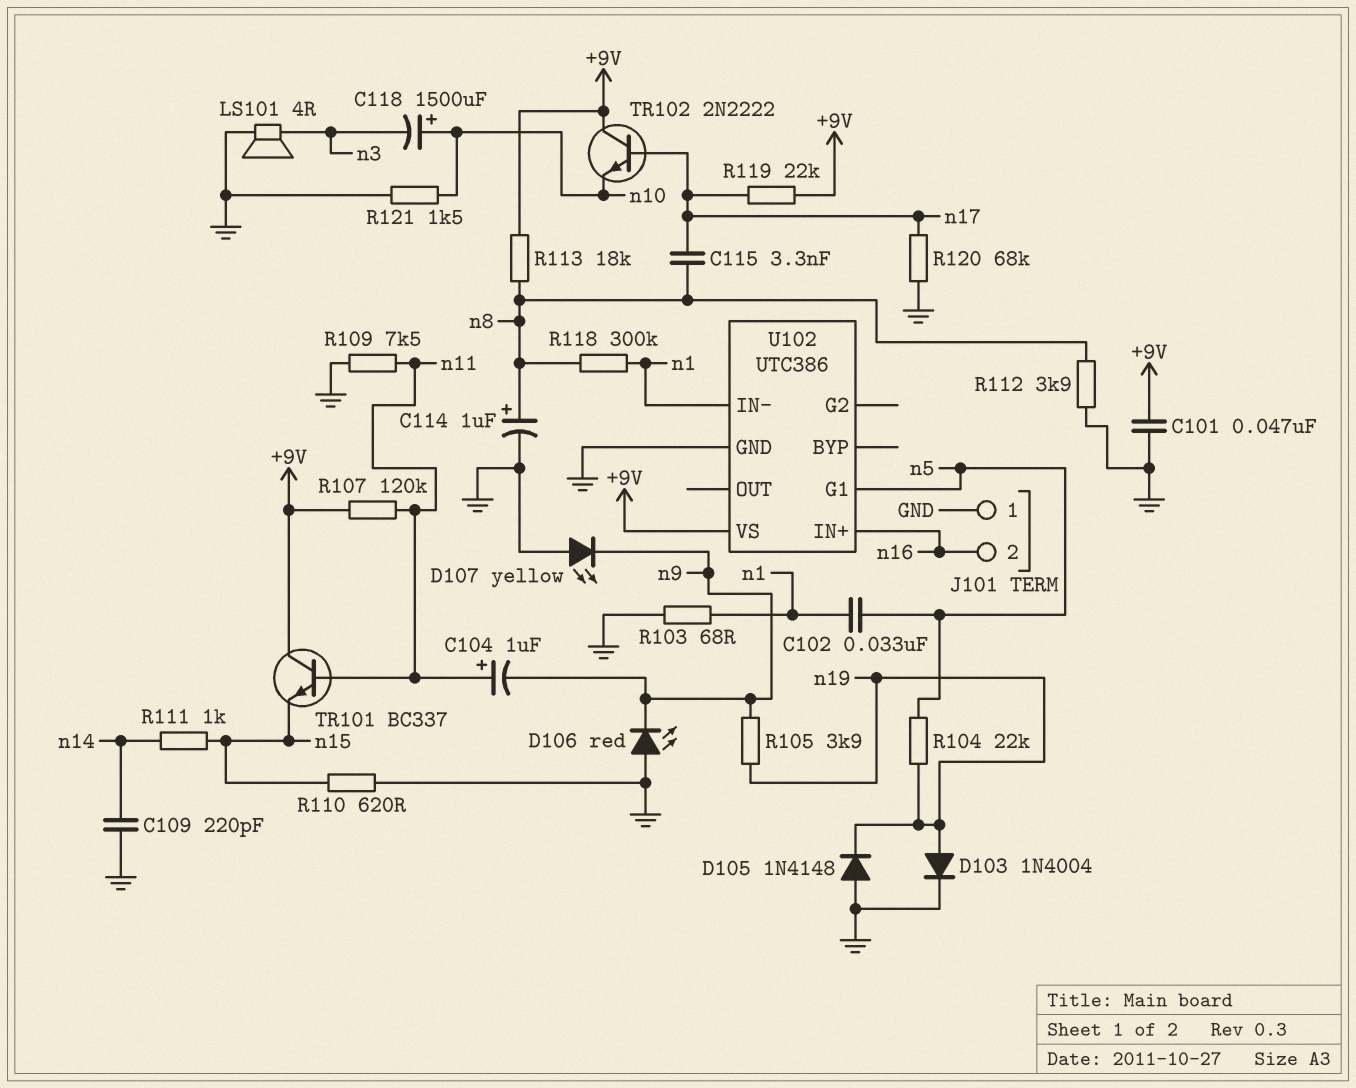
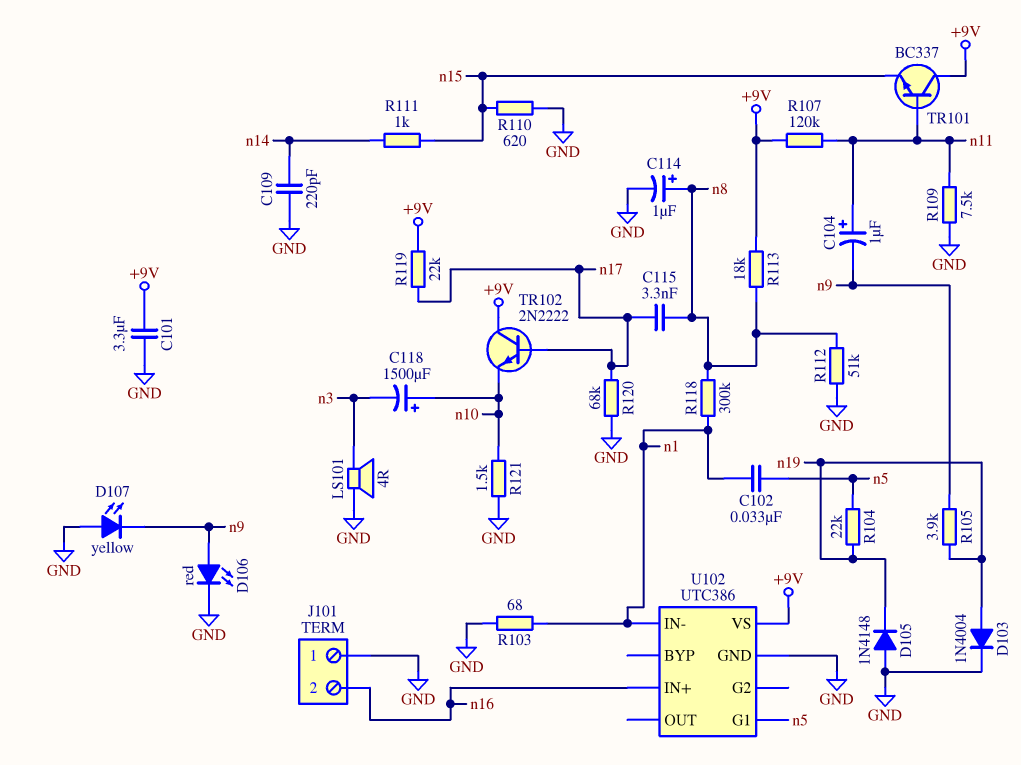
C101: 47nF (+9V, GND) -> 3.3uF (+9V, GND)
D106: LED red (A GND, K n9) -> LED red (A n9, K GND)
R112: 3.9k (GND, n8) -> 51k (GND, n8)

